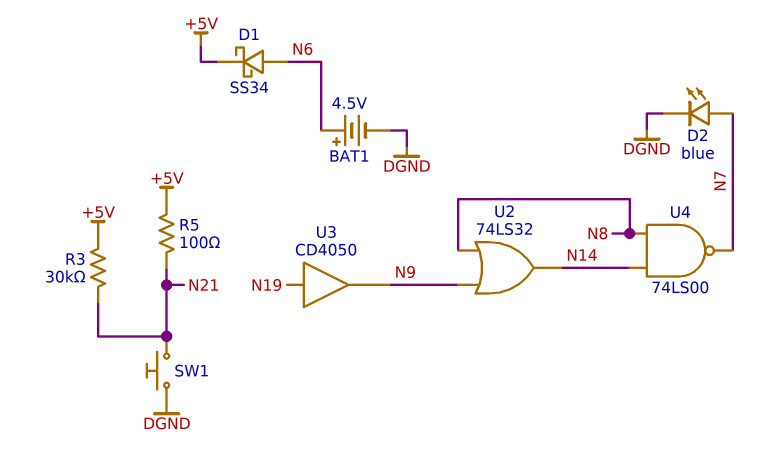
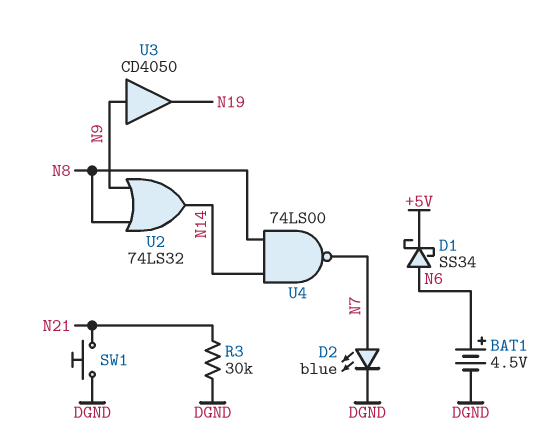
R3: 30k (+5V, N21) -> 30k (DGND, N21)
R5: 100 (+5V, N21) -> none
U3: buffer CD4050 (in N19, out N9) -> buffer CD4050 (in N9, out N19)

